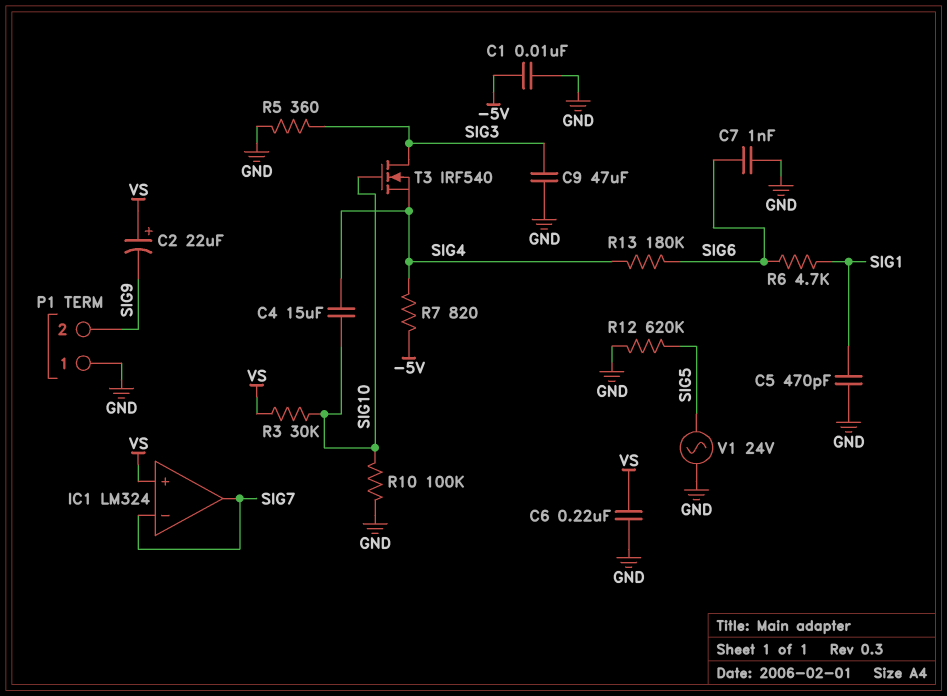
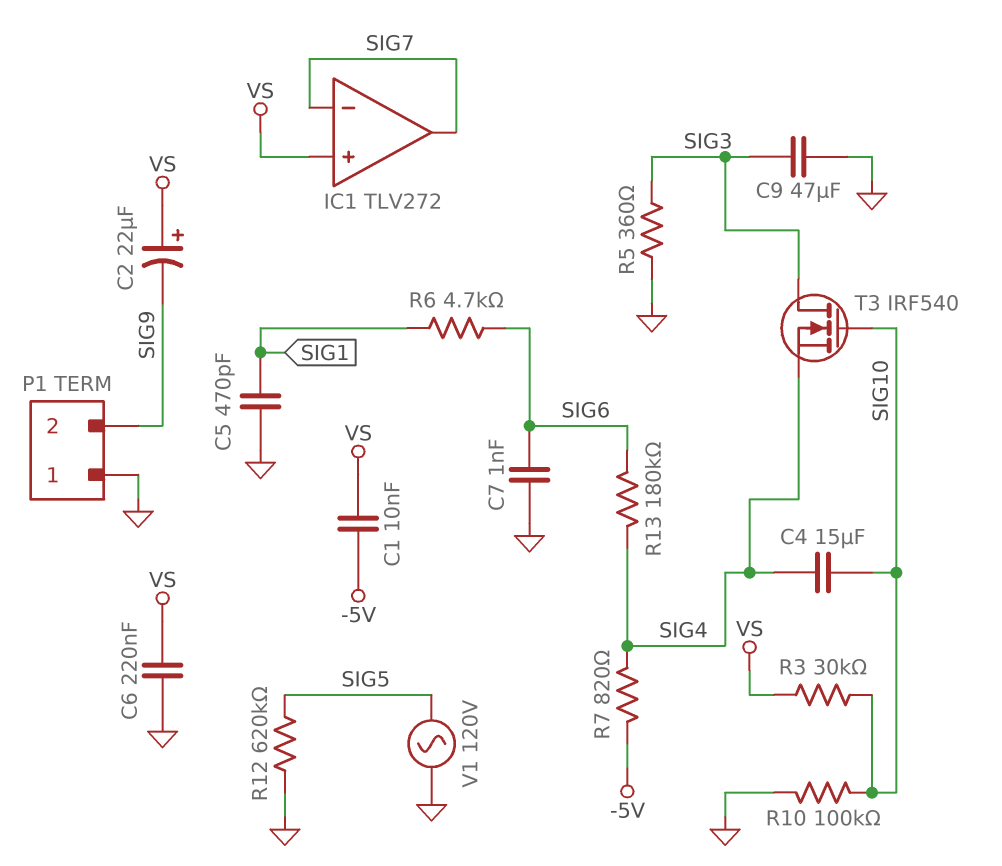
C1: 10nF (-5V, GND) -> 10nF (-5V, VS)
IC1: LM324 -> TLV272
V1: AC 24V (GND, SIG5) -> AC 120V (GND, SIG5)

